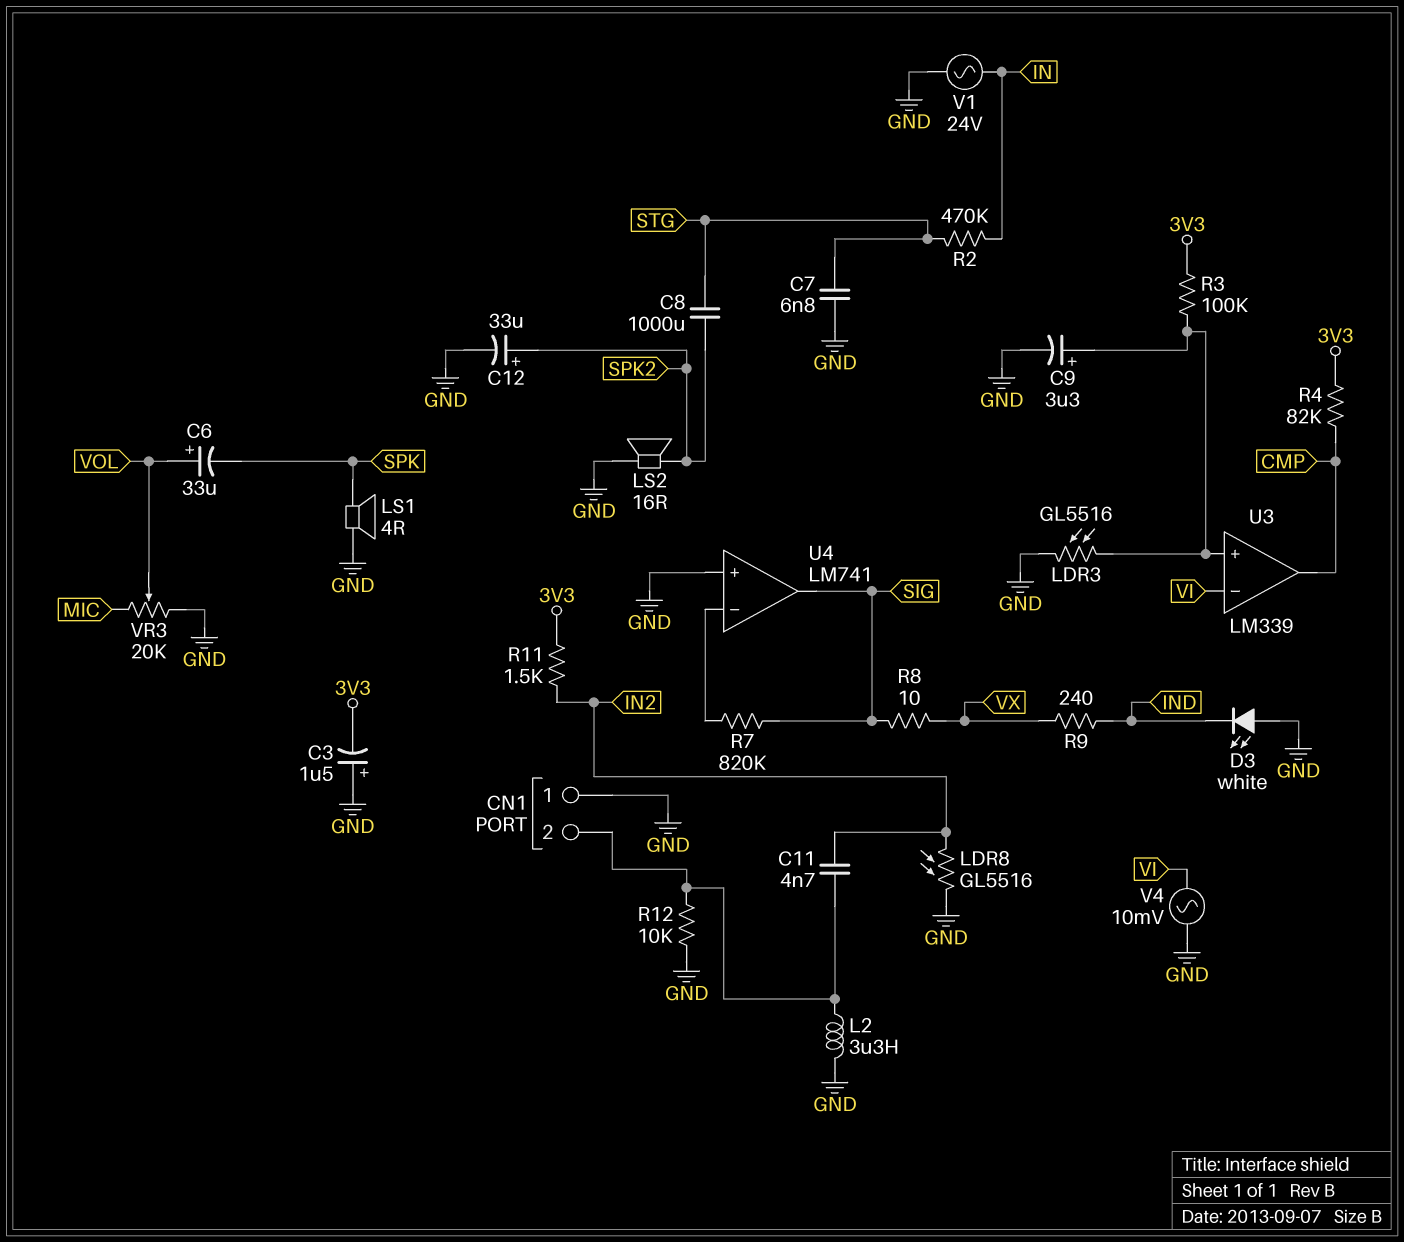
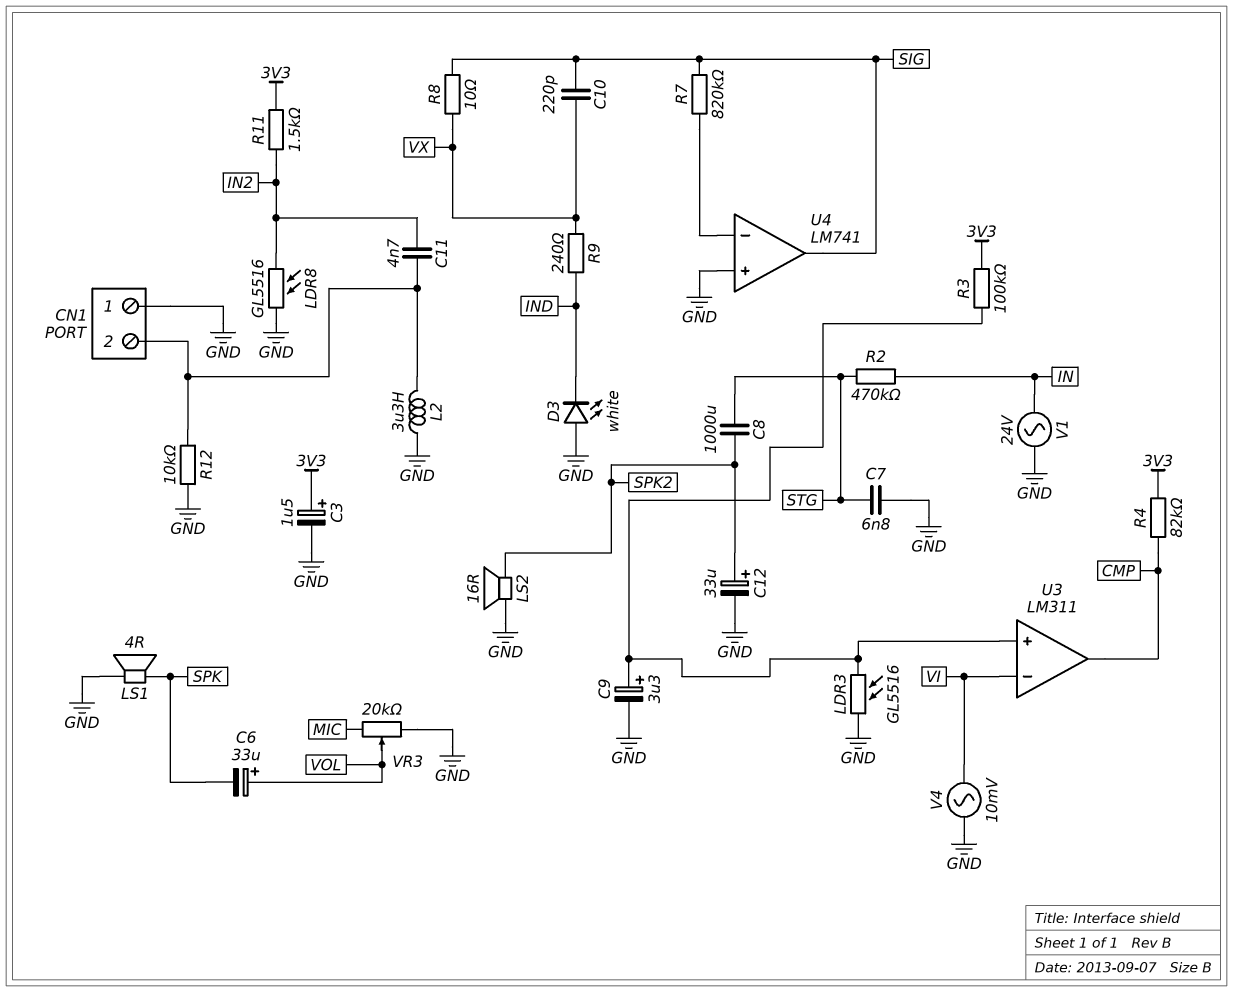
C3: 1.5uF (plus GND, minus 3V3) -> 1.5uF (plus 3V3, minus GND)
C10: none -> 220pF (SIG, VX)
U3: LM339 -> LM311

